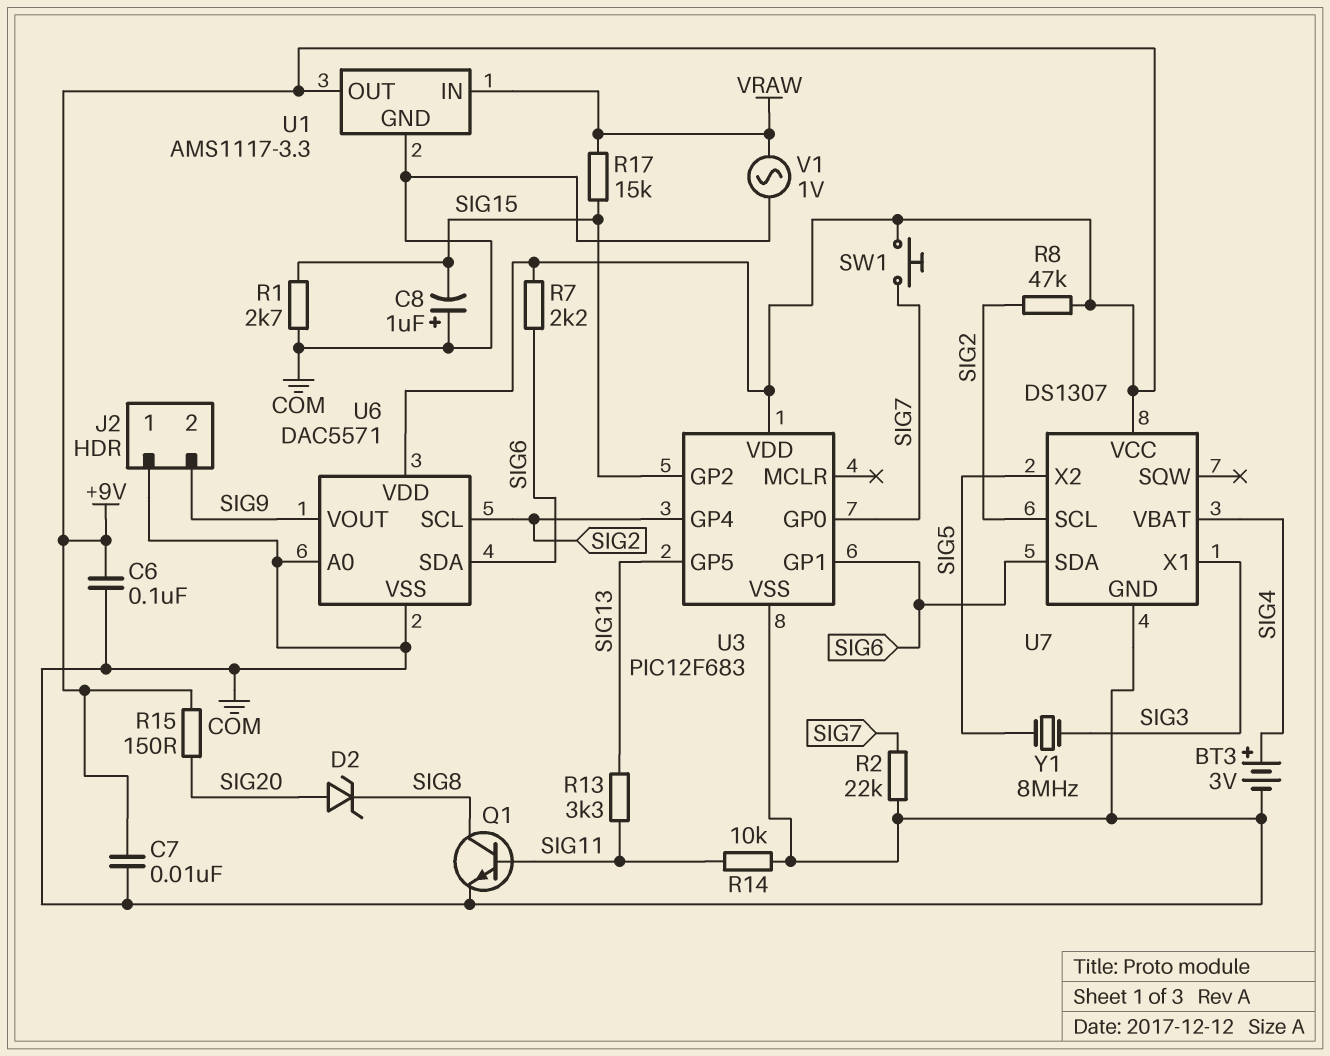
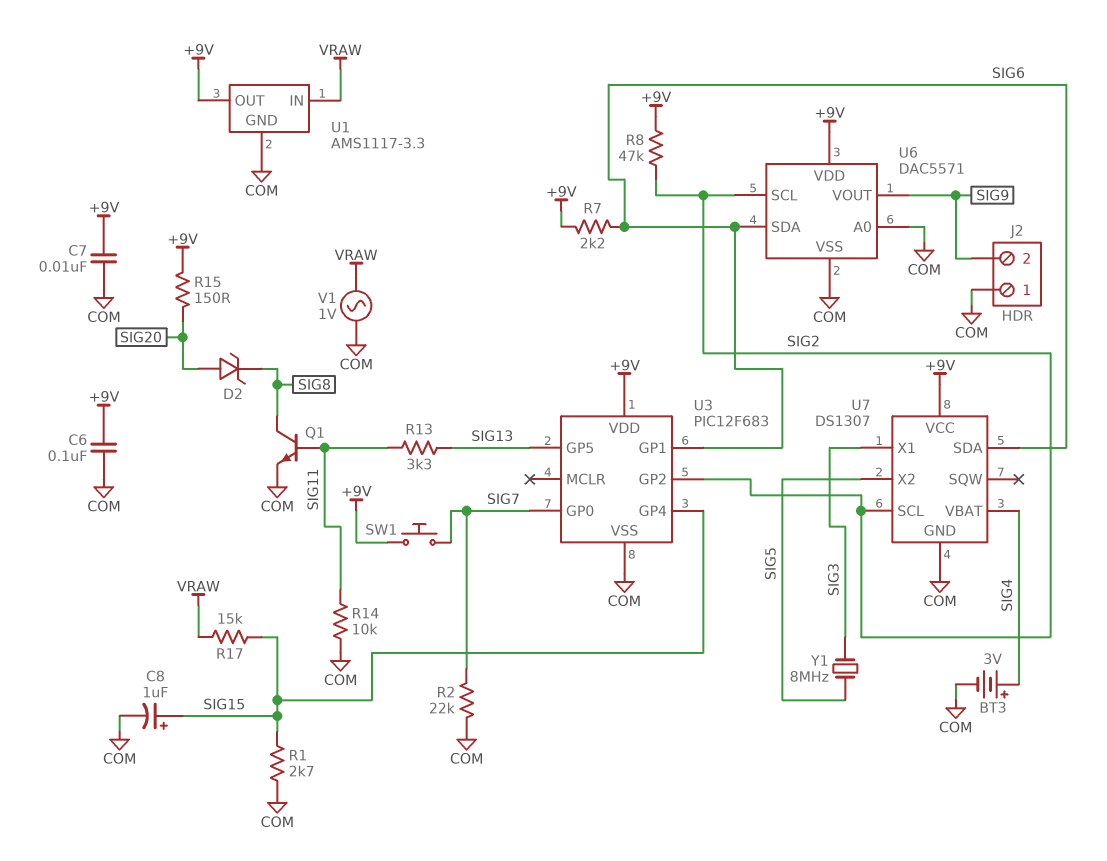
C8: 1uF (plus COM, minus SIG15) -> 1uF (plus SIG15, minus COM)
U3 pin GP2: SIG15 -> SIG2
U3 pin GP4: SIG2 -> SIG15

